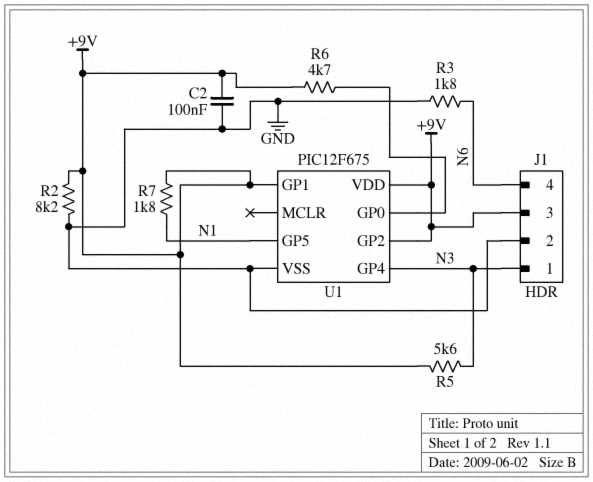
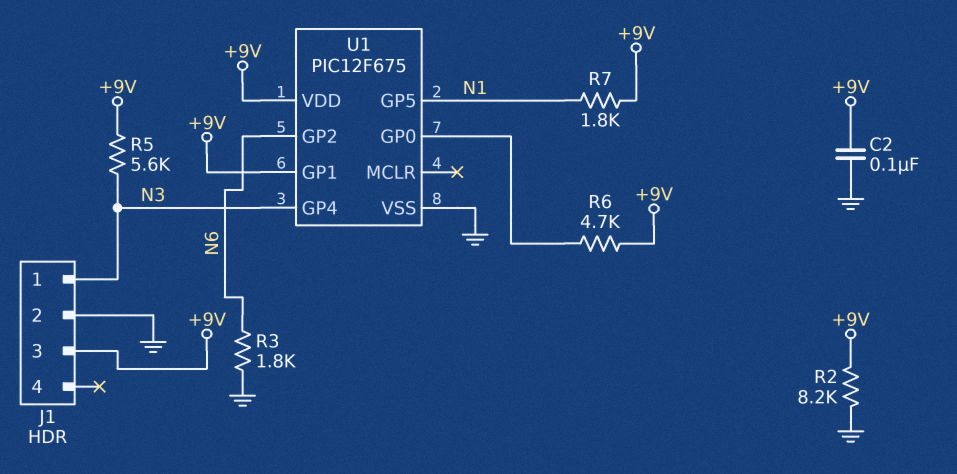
J1 pin 4: N6 -> none
U1 pin GP2: +9V -> N6

